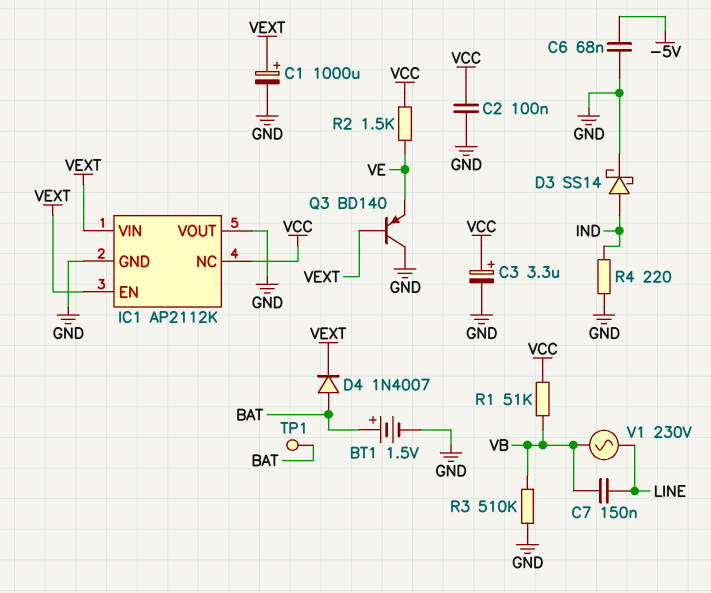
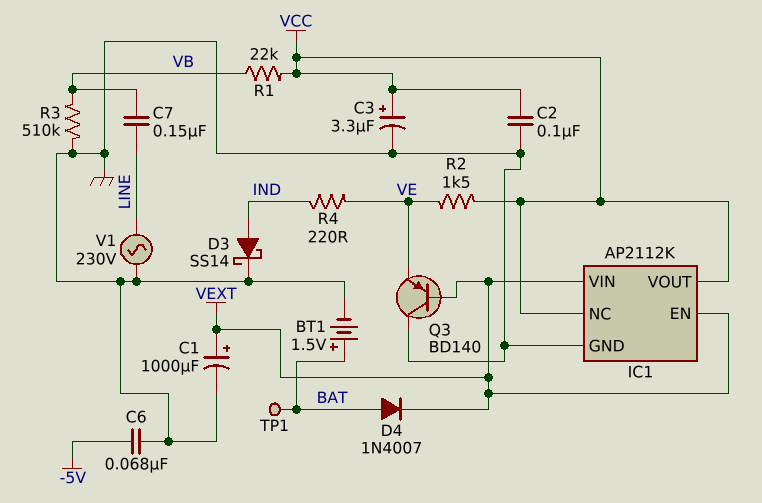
IC1 pin VOUT: GND -> VCC
R1: 51k (VB, VCC) -> 22k (VB, VCC)
R4: 220 (GND, IND) -> 220 (IND, VE)
V1: AC 230V (LINE, VB) -> AC 230V (GND, LINE)

